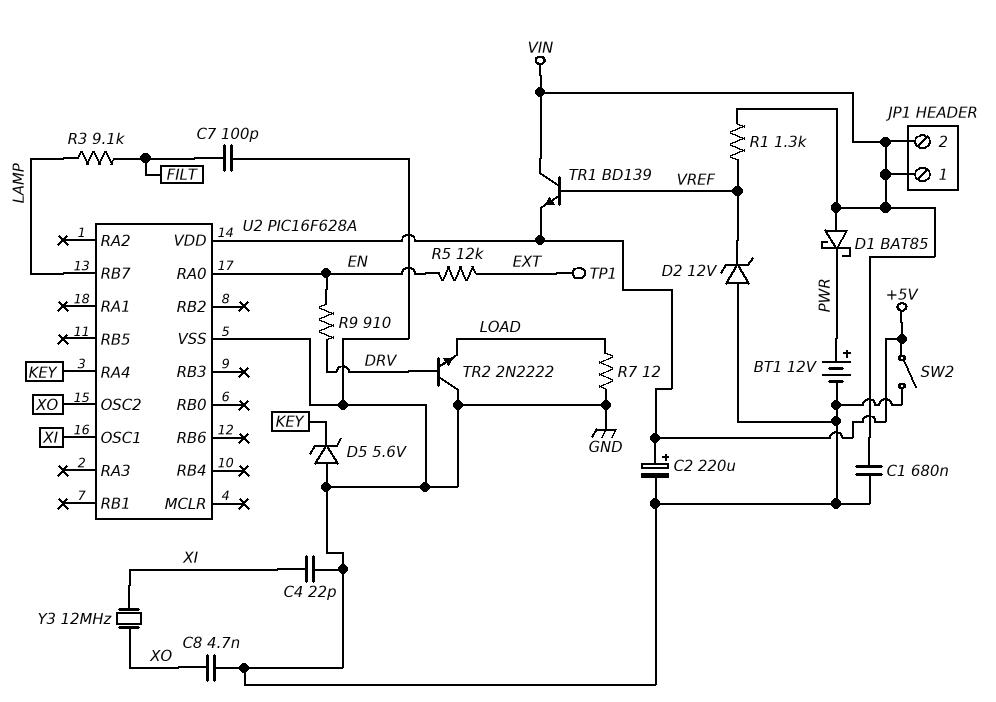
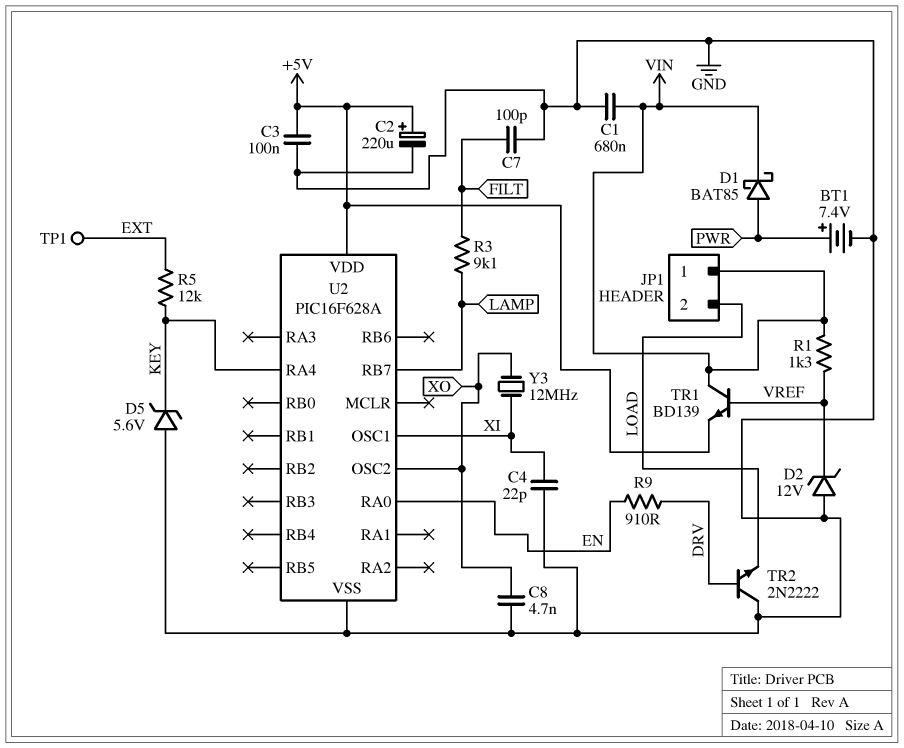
BT1: 12V (plus PWR, minus GND) -> 7.4V (plus PWR, minus GND)
C3: none -> 100nF (+5V, GND)
D1: schottky BAT85 (A VIN, K PWR) -> schottky BAT85 (A PWR, K VIN)
JP1 pin 2: VIN -> LOAD
R5: 12k (EN, EXT) -> 12k (EXT, KEY)
R7: 12 (GND, LOAD) -> none
SW2: switch (+5V, GND) -> none

